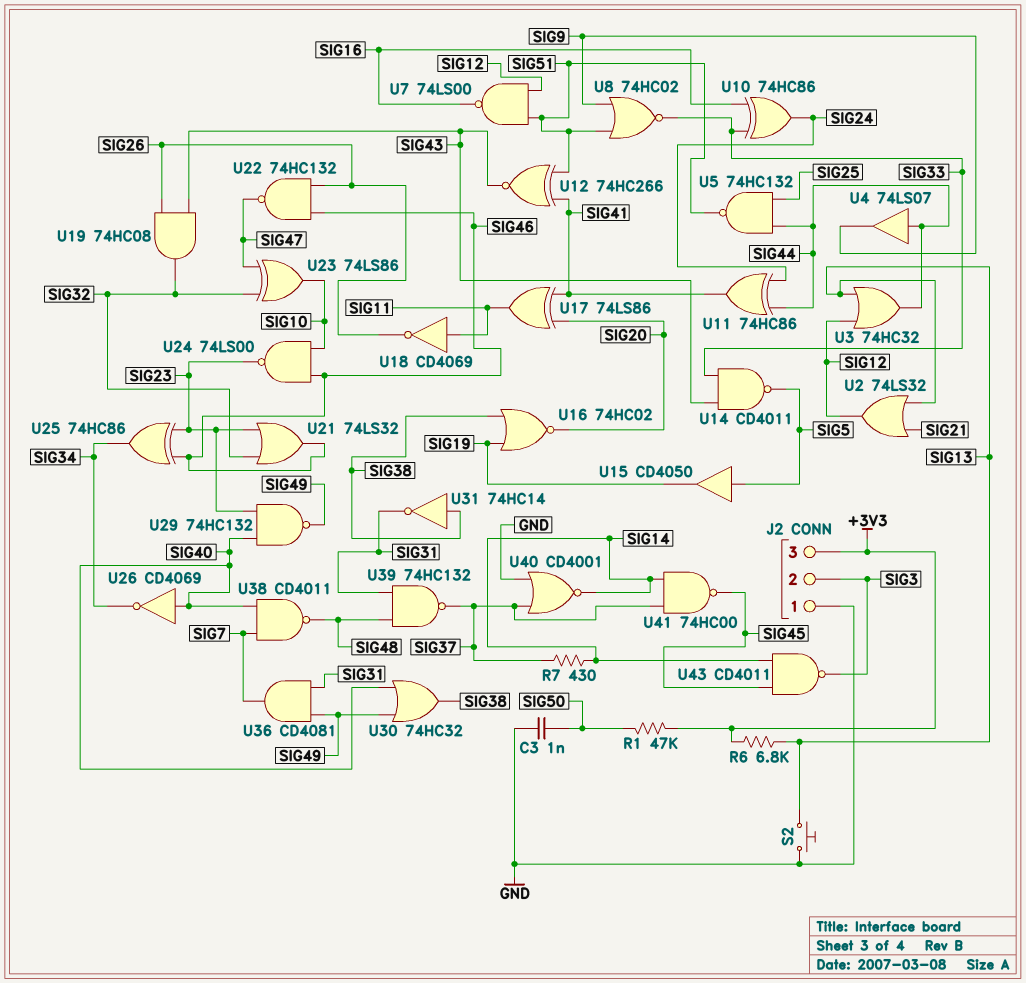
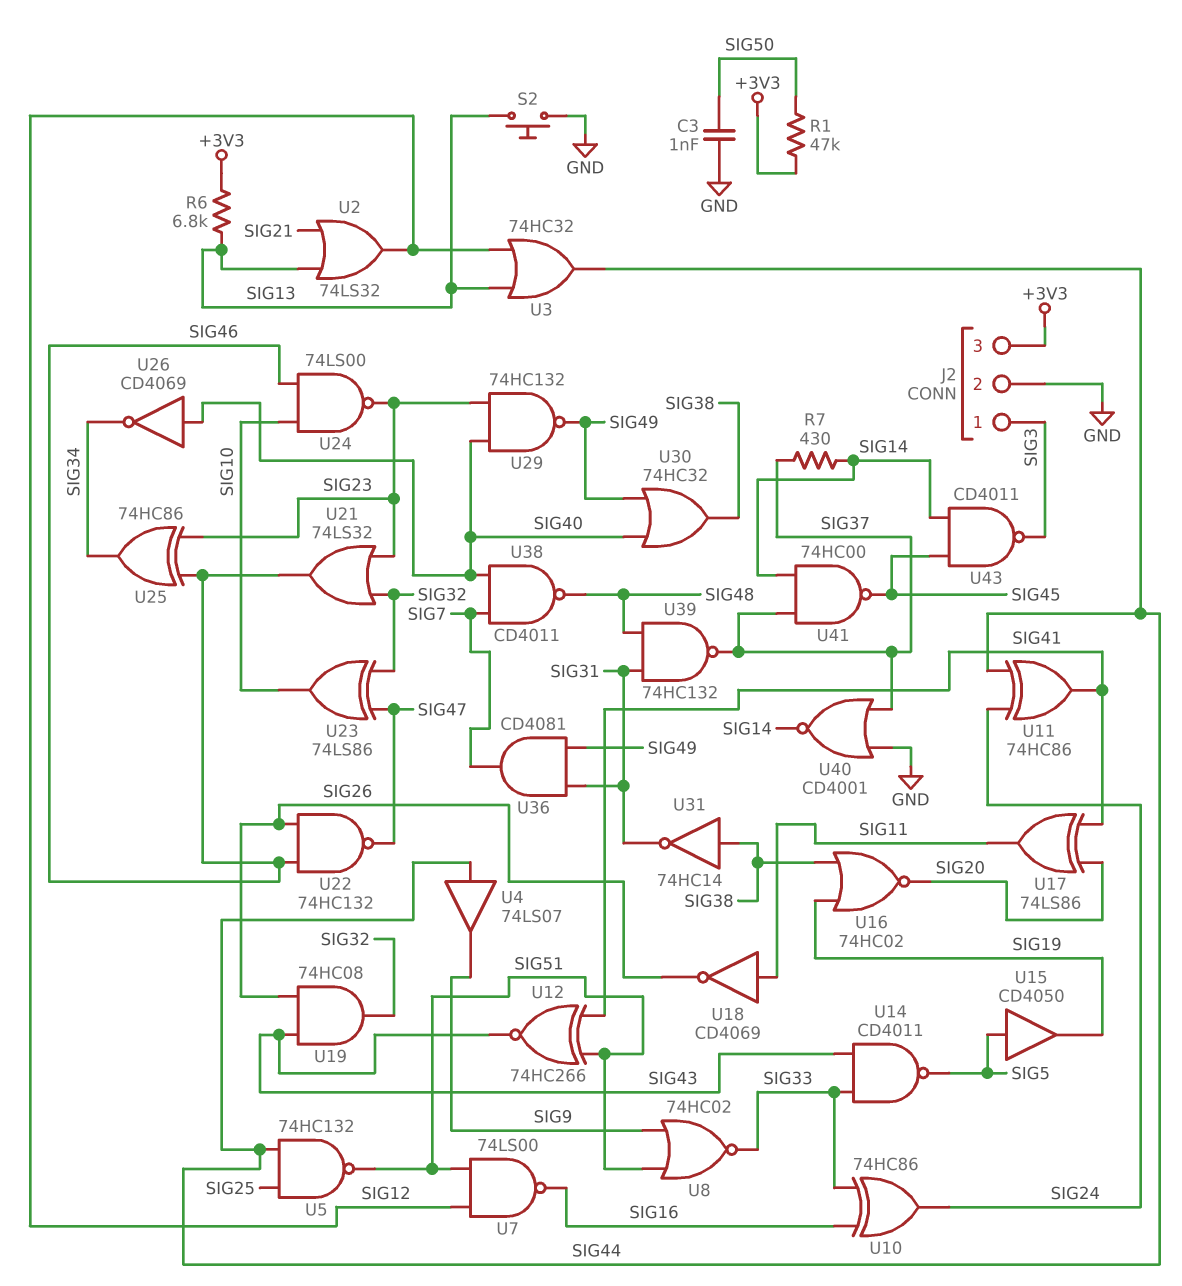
J2 pin 1: GND -> SIG3
J2 pin 2: SIG3 -> GND

